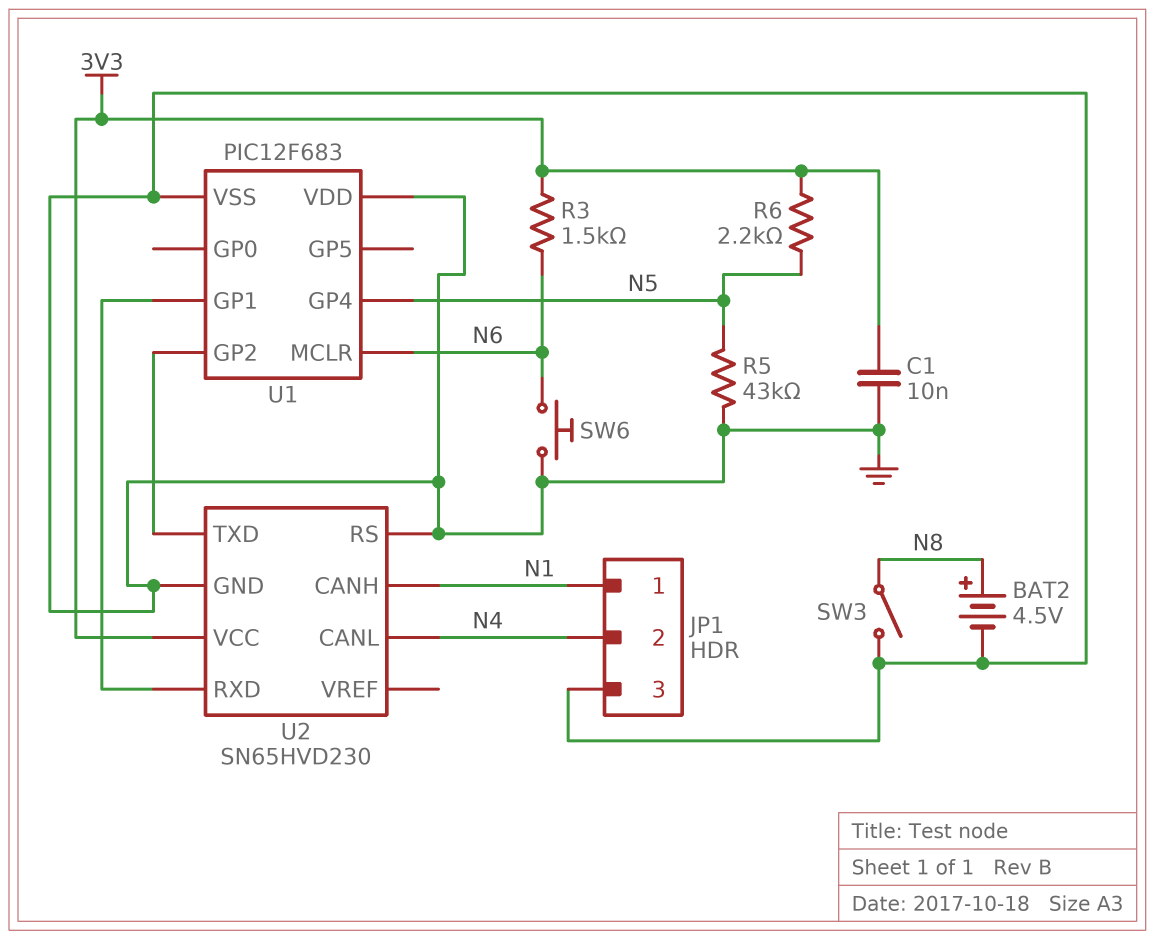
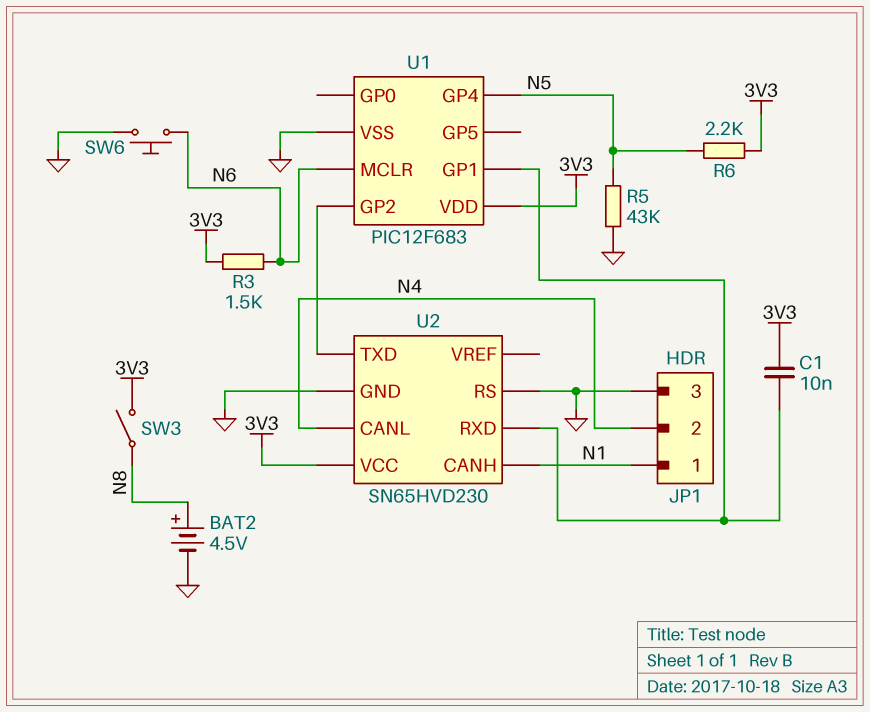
C1: 10nF (3V3, GND) -> 10nF (3V3, U1/GP1)
SW3: switch (GND, N8) -> switch (3V3, N8)
U1 pin VDD: GND -> 3V3

